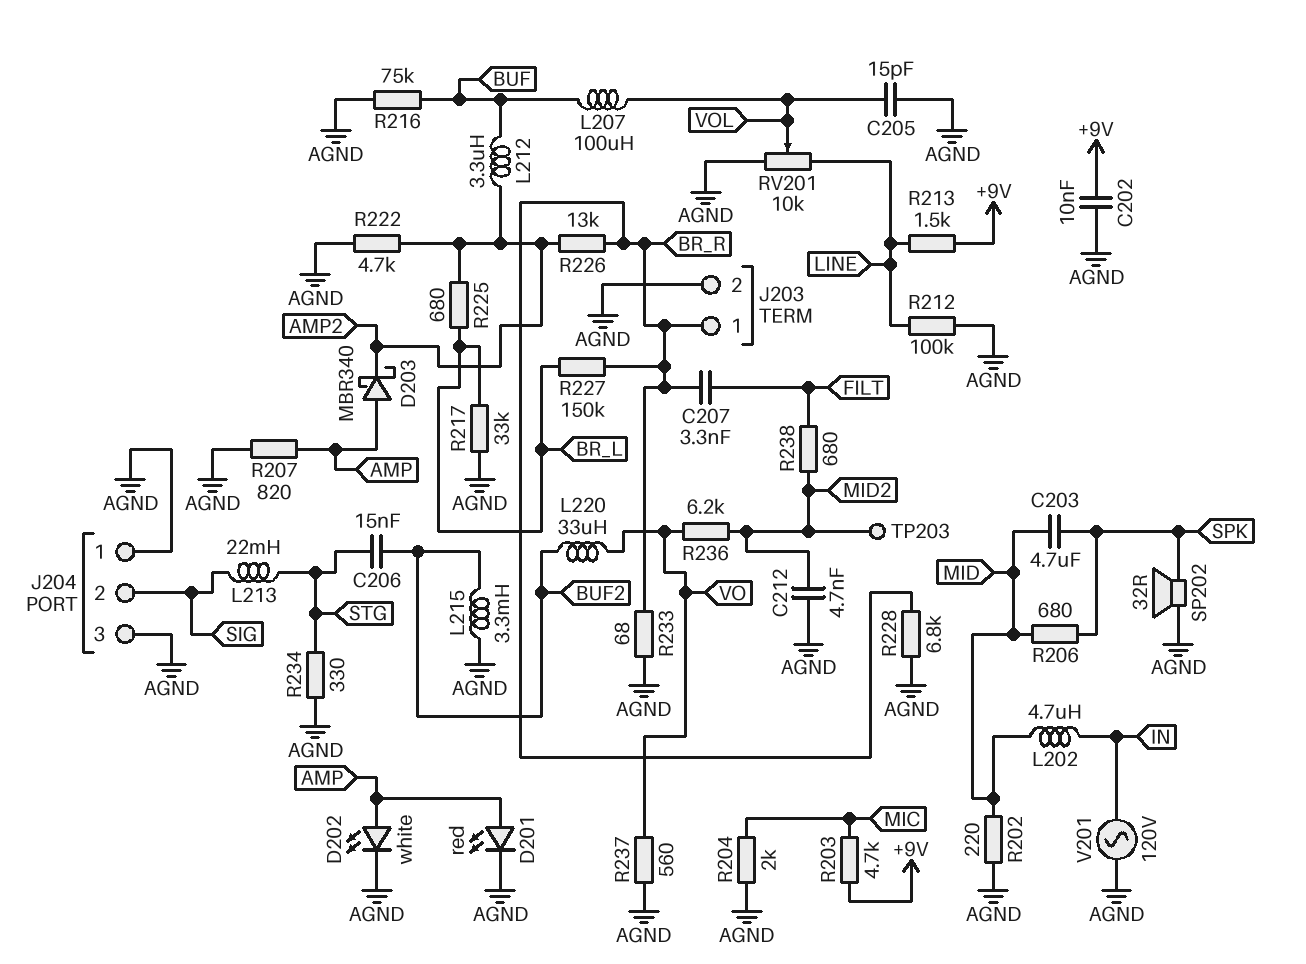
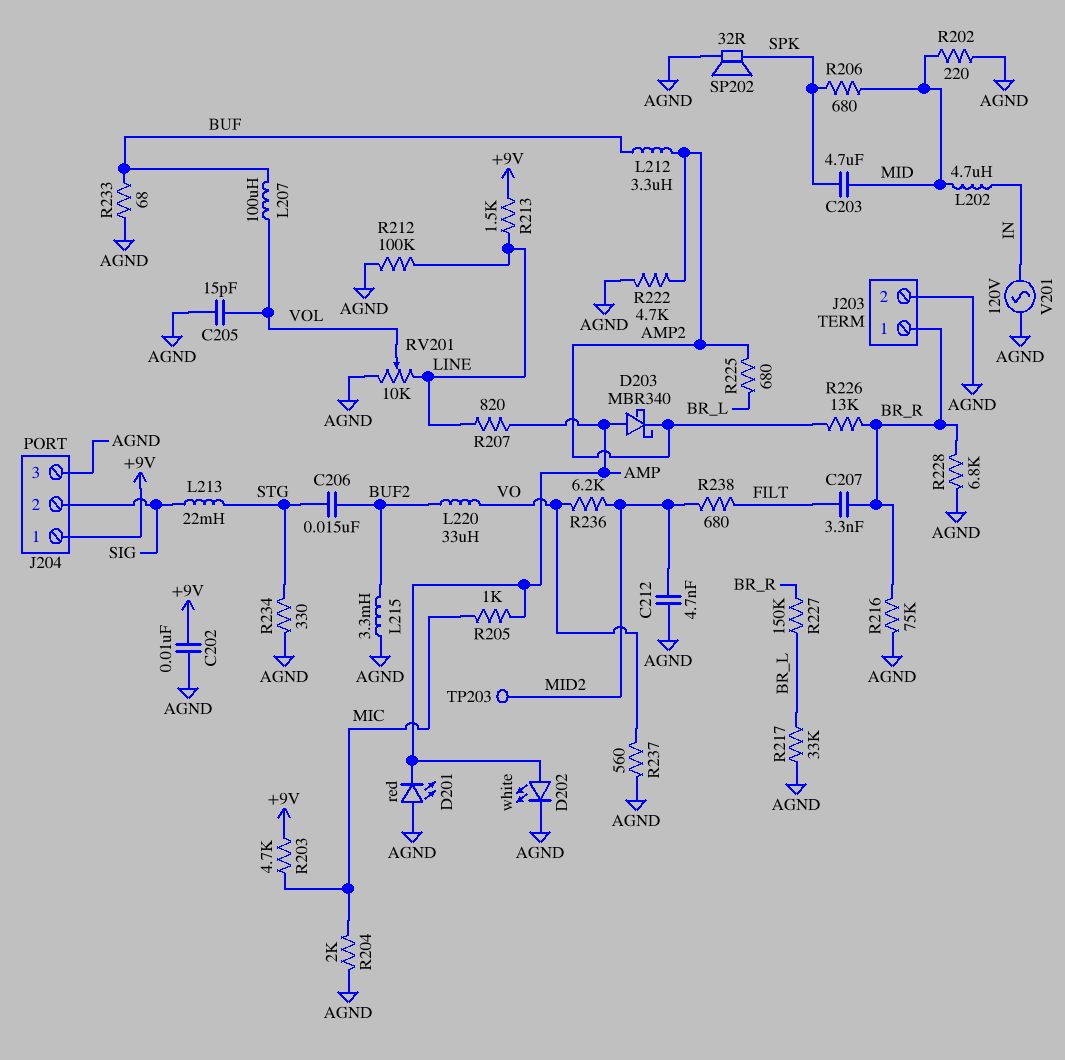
D201: LED red (A AMP, K AGND) -> LED red (A AGND, K AMP)
J204 pin 1: AGND -> +9V
R205: none -> 1k (AMP, MIC)
R207: 820 (AGND, AMP) -> 820 (AMP, LINE)
R216: 75k (AGND, BUF) -> 75k (AGND, BR_R)
R233: 68 (AGND, BR_R) -> 68 (AGND, BUF)

